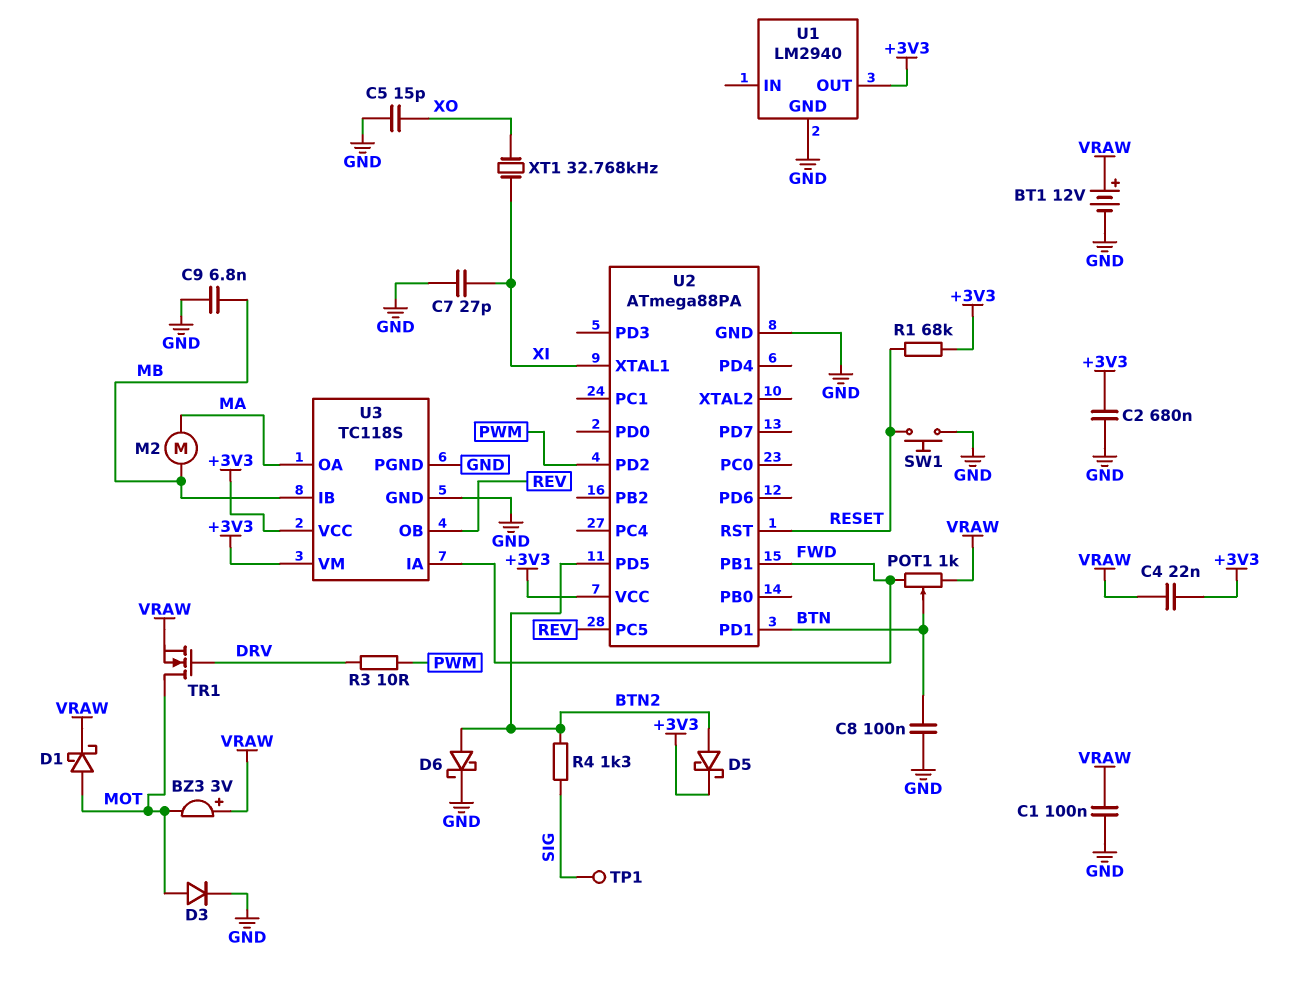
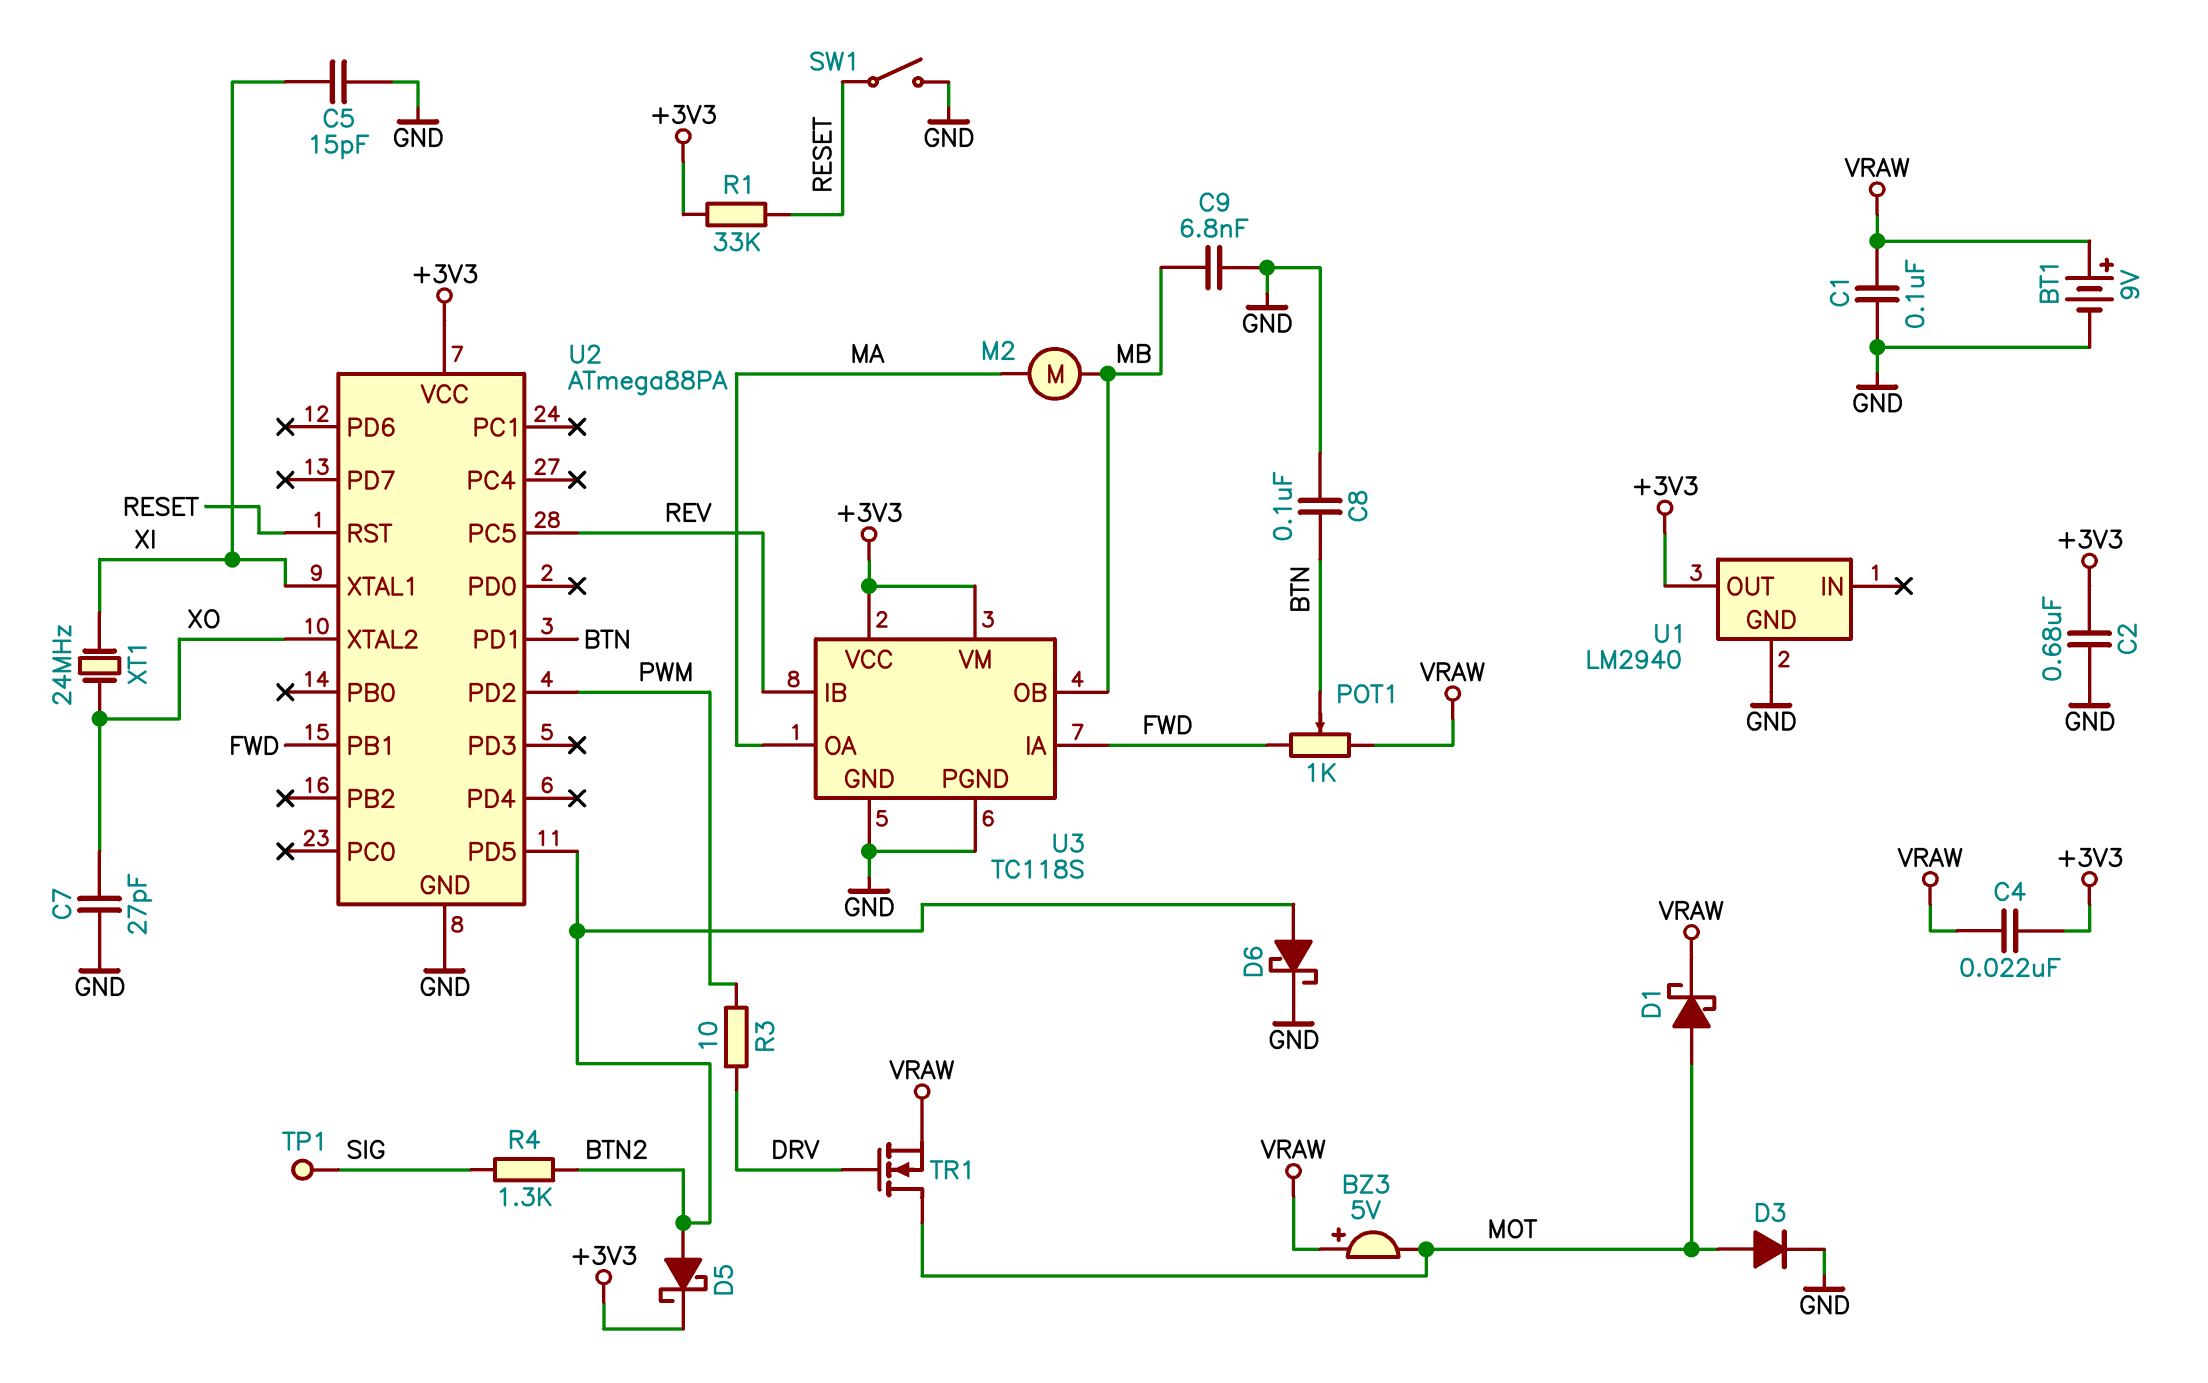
BT1: 12V (plus VRAW, minus GND) -> 9V (plus VRAW, minus GND)
BZ3: buzzer 3V (plus VRAW, minus MOT) -> buzzer 5V (plus VRAW, minus MOT)
C5: 15pF (GND, XO) -> 15pF (GND, XI)
C7: 27pF (GND, XI) -> 27pF (GND, XO)
R1: 68k (+3V3, RESET) -> 33k (+3V3, RESET)
SW1: button (GND, RESET) -> switch (GND, RESET)
U2 pin XTAL2: none -> XO
U3 pin IB: MB -> REV
U3 pin OB: REV -> MB
XT1: 32.768kHz (XI, XO) -> 24MHz (XI, XO)

